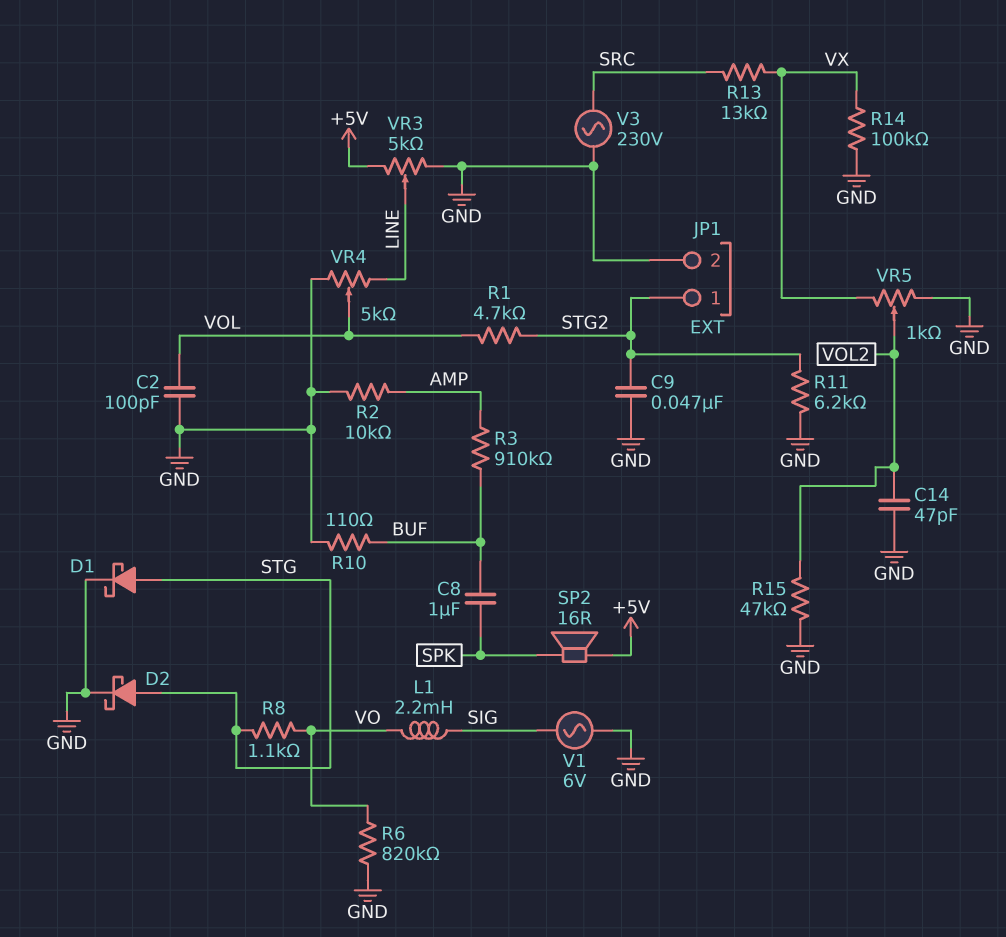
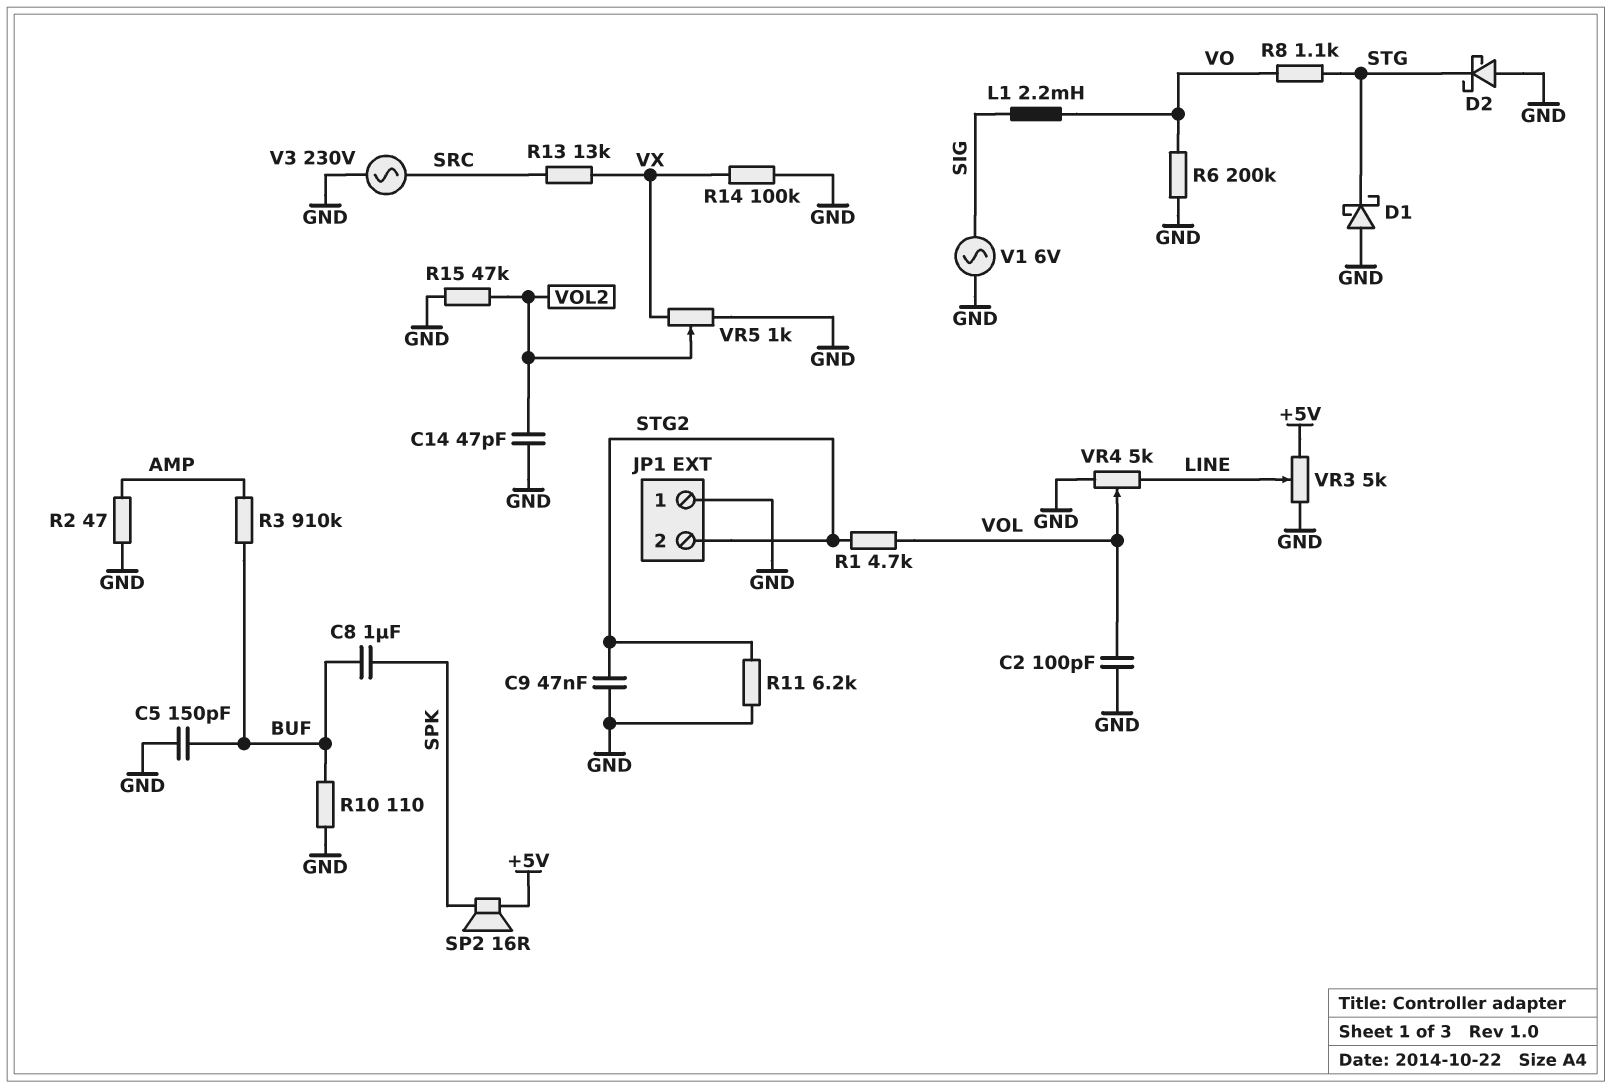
C5: none -> 150pF (BUF, GND)
D1: schottky (A STG, K GND) -> schottky (A GND, K STG)
D2: schottky (A STG, K GND) -> schottky (A GND, K STG)
JP1 pin 1: STG2 -> GND
JP1 pin 2: GND -> STG2
R2: 10k (AMP, GND) -> 47 (AMP, GND)
R6: 820k (GND, VO) -> 200k (GND, VO)

